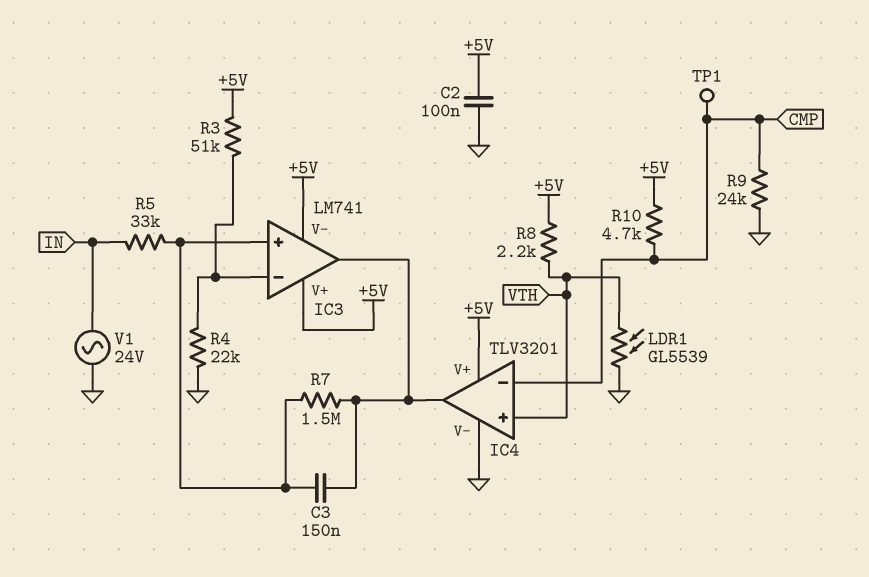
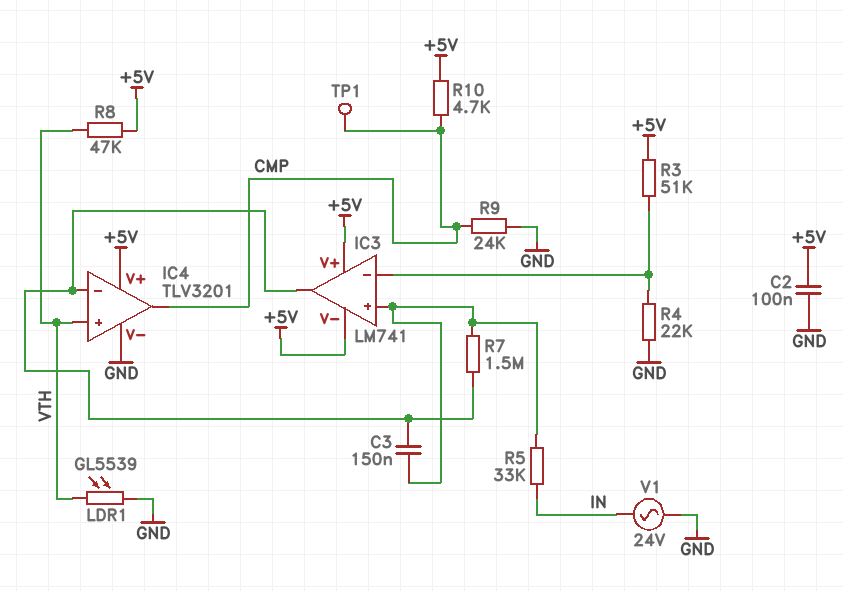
IC4 pin in-: CMP -> IC3/out
IC4 pin out: IC3/out -> CMP
R8: 2.2k (+5V, VTH) -> 47k (+5V, VTH)

